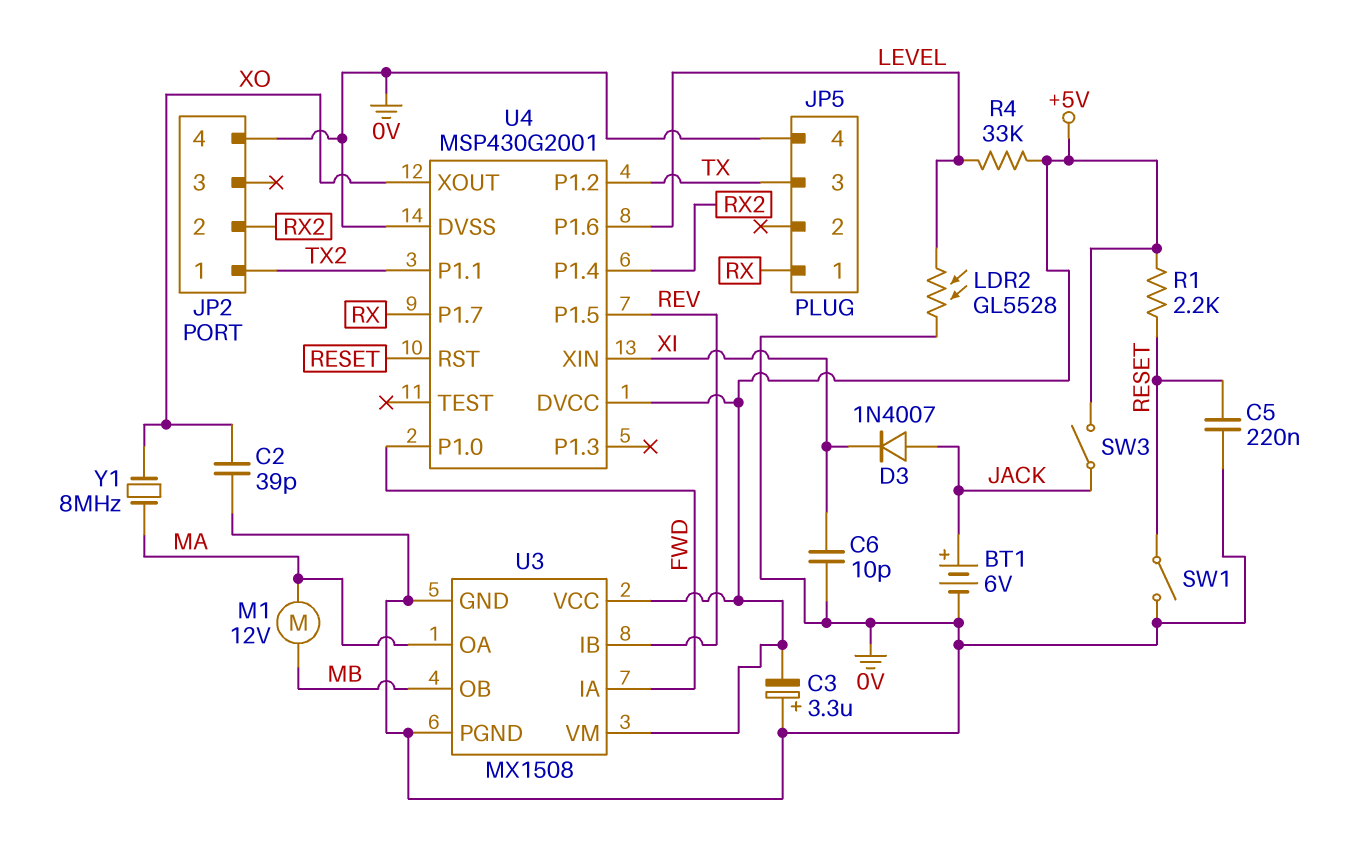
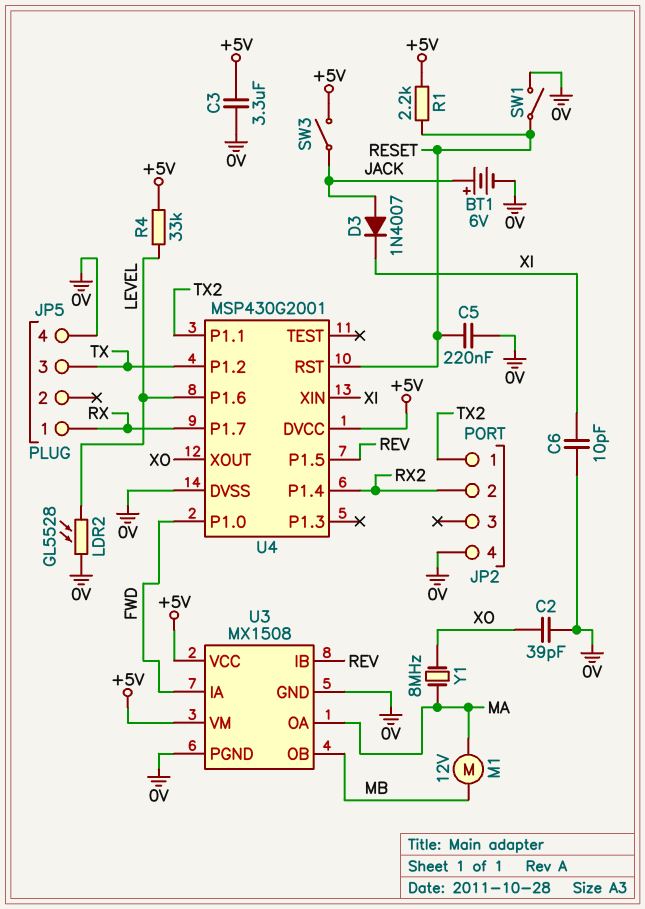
C3: 3.3uF (plus 0V, minus +5V) -> 3.3uF (+5V, 0V)

